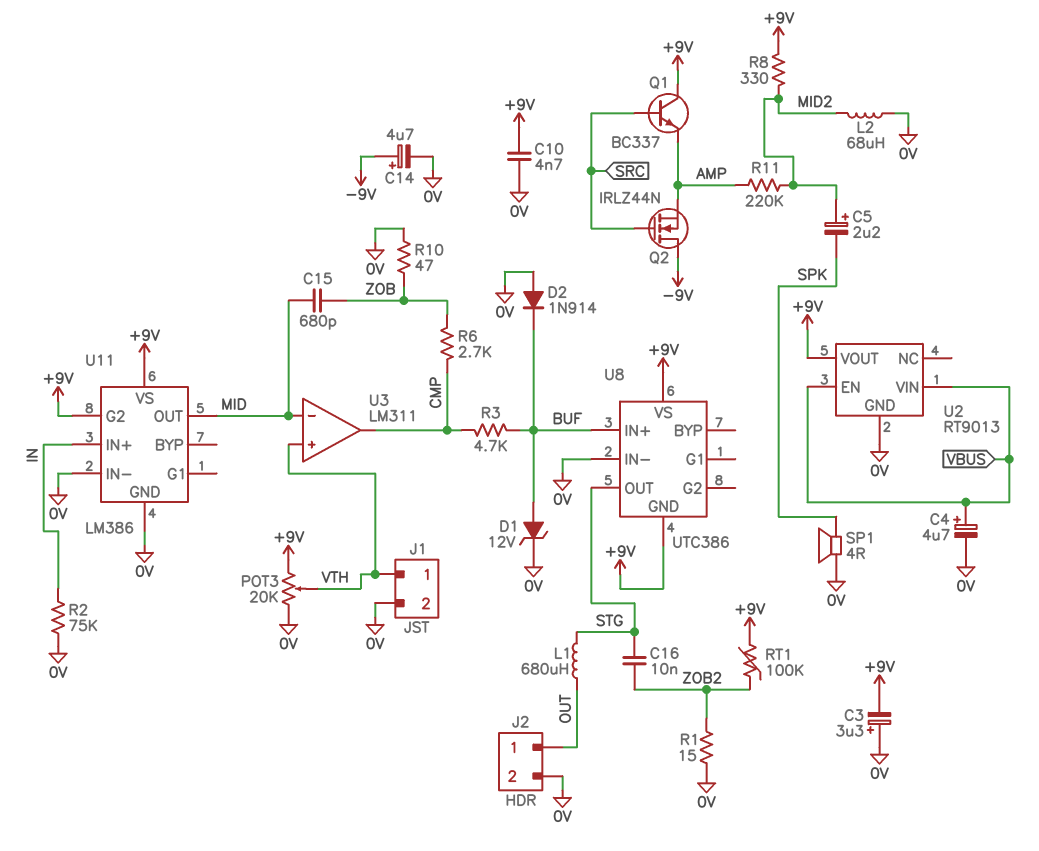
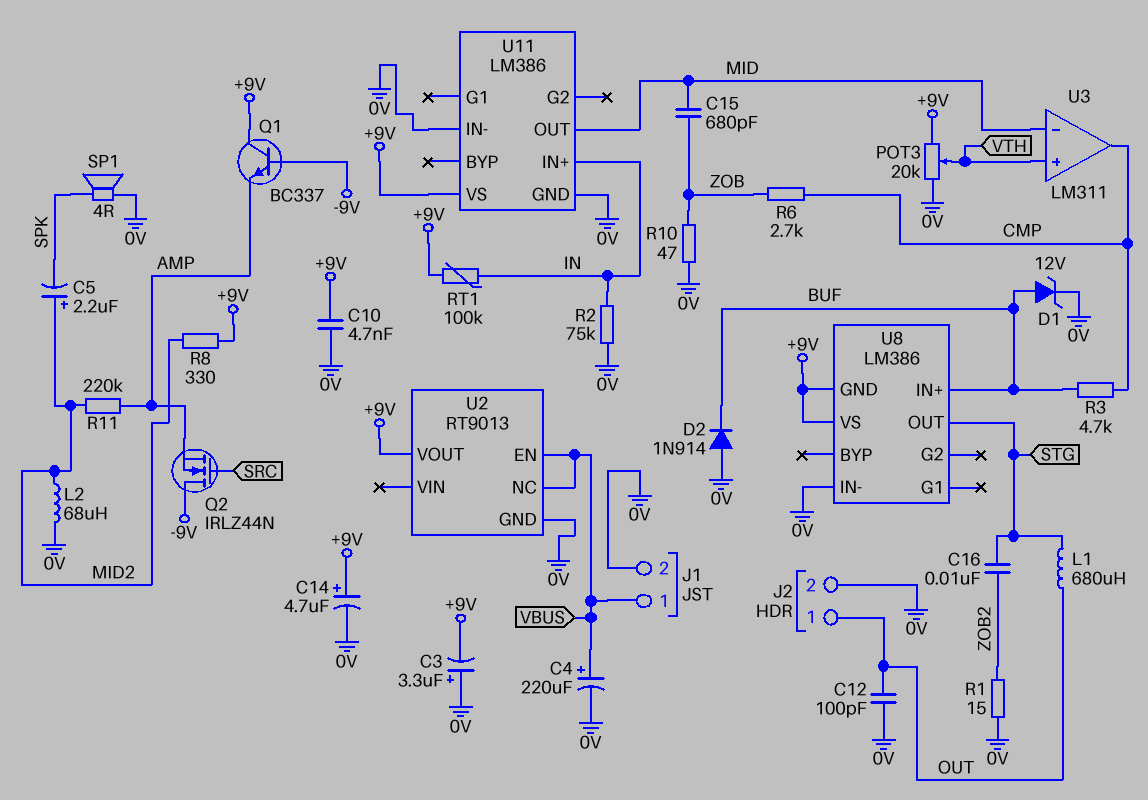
C4: 4.7uF (plus VBUS, minus 0V) -> 220uF (plus VBUS, minus 0V)
C12: none -> 100pF (0V, OUT)
C14: 4.7uF (plus -9V, minus 0V) -> 4.7uF (plus +9V, minus 0V)
J1 pin 1: VTH -> VBUS
Q1: NPN BC337 (B SRC, C +9V, E AMP) -> NPN BC337 (B -9V, C +9V, E AMP)
RT1: 100k (+9V, ZOB2) -> 100k (+9V, IN)
U2 pin NC: none -> VBUS
U2 pin VIN: VBUS -> none
U8: UTC386 -> LM386
U11 pin G2: +9V -> none

